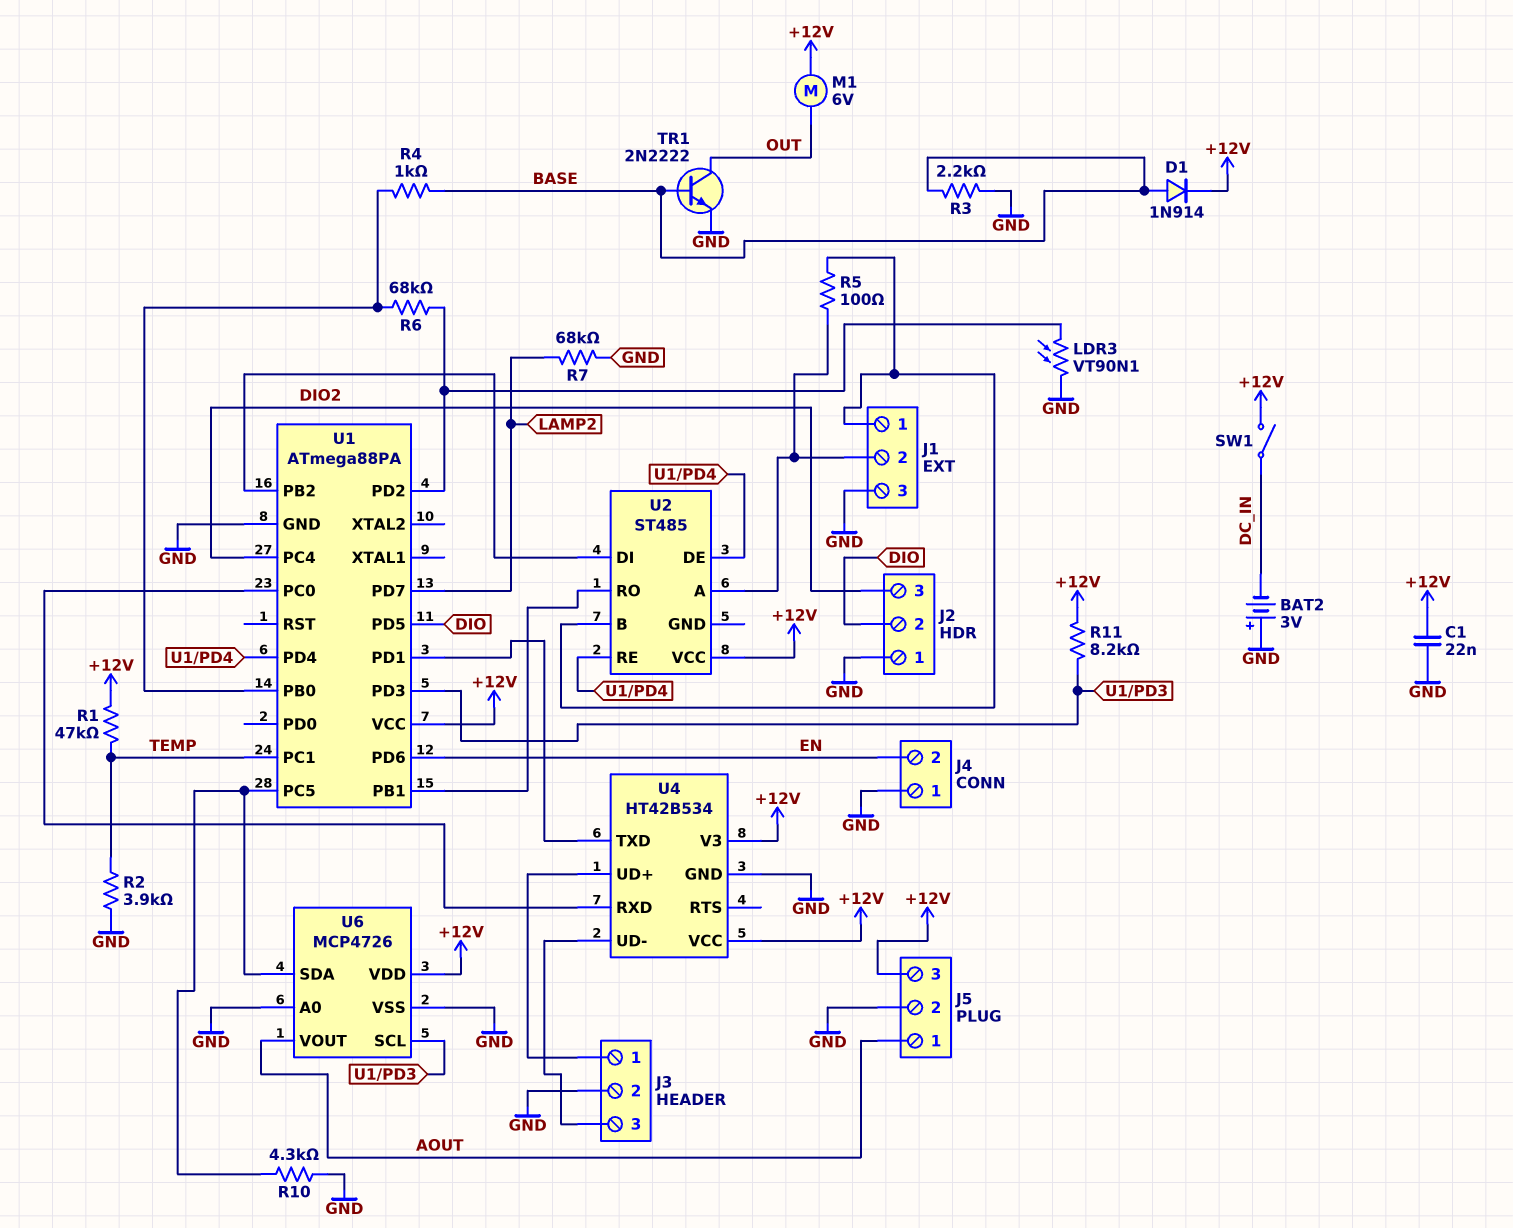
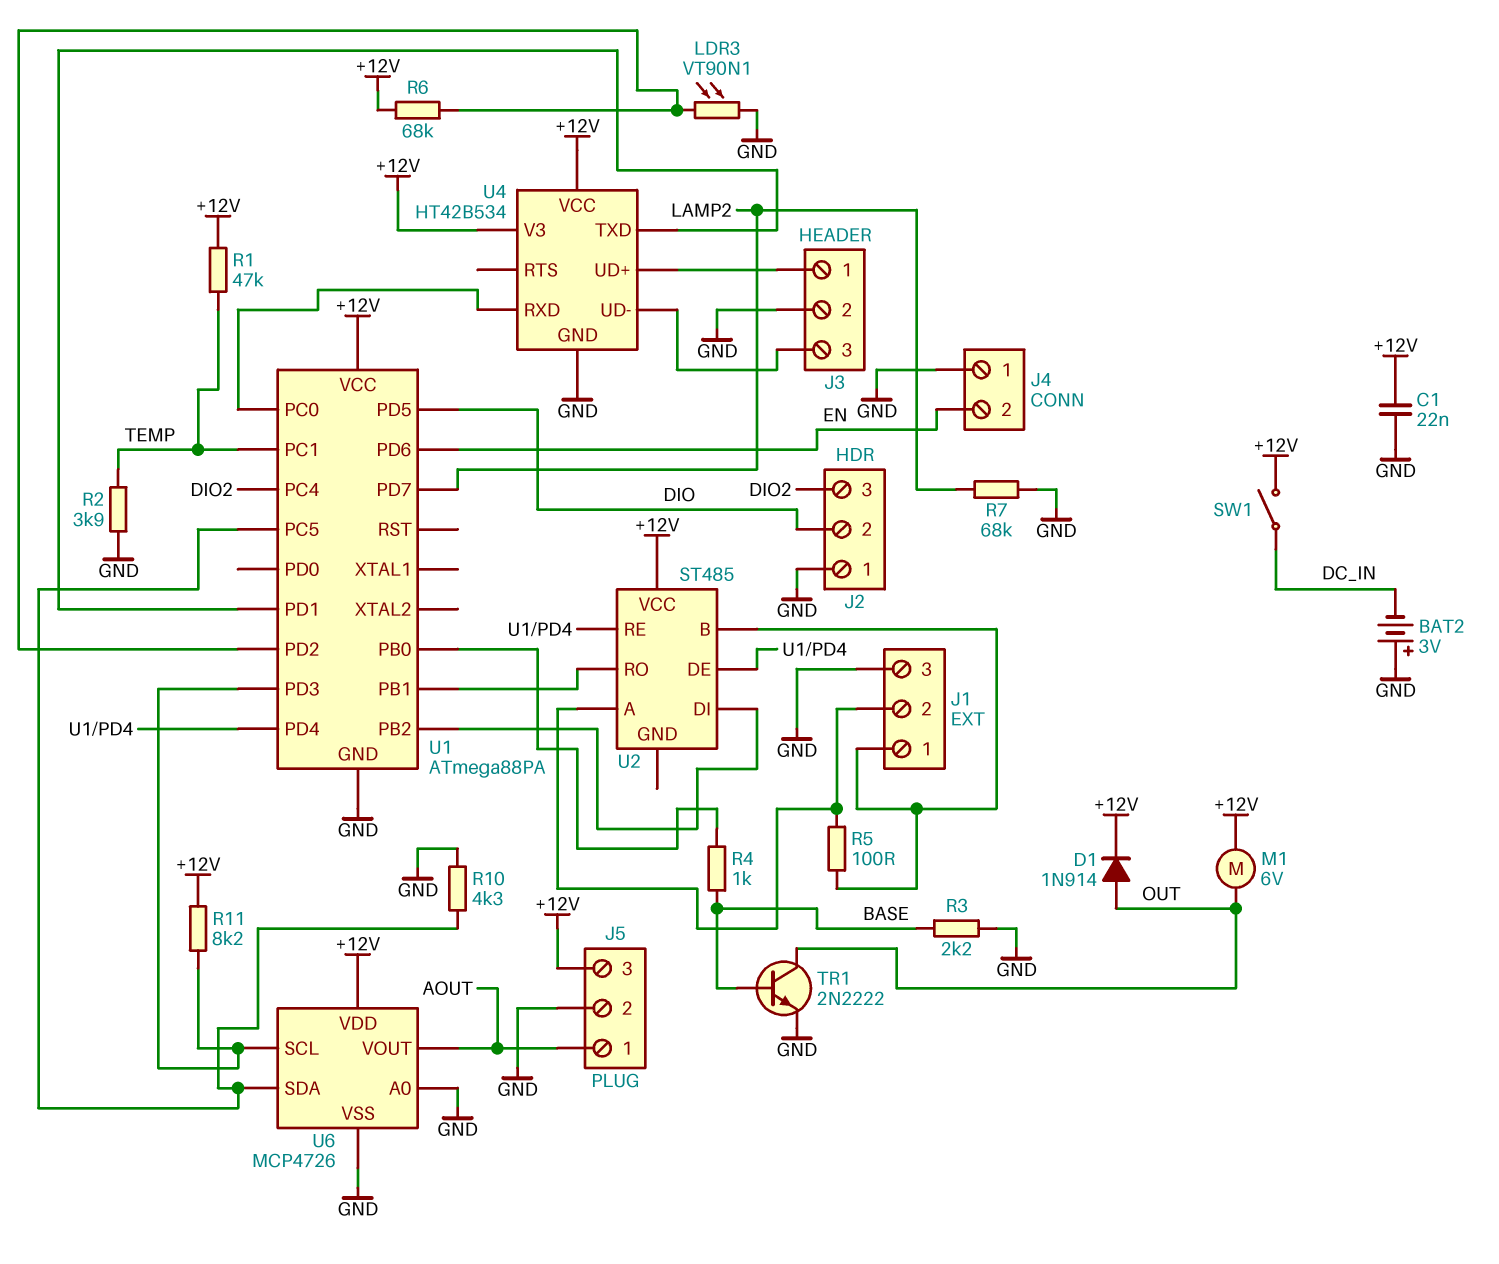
D1: diode 1N914 (A BASE, K +12V) -> diode 1N914 (A OUT, K +12V)
R6: 68k (U1/PB0, U1/PD2) -> 68k (+12V, U1/PD2)

